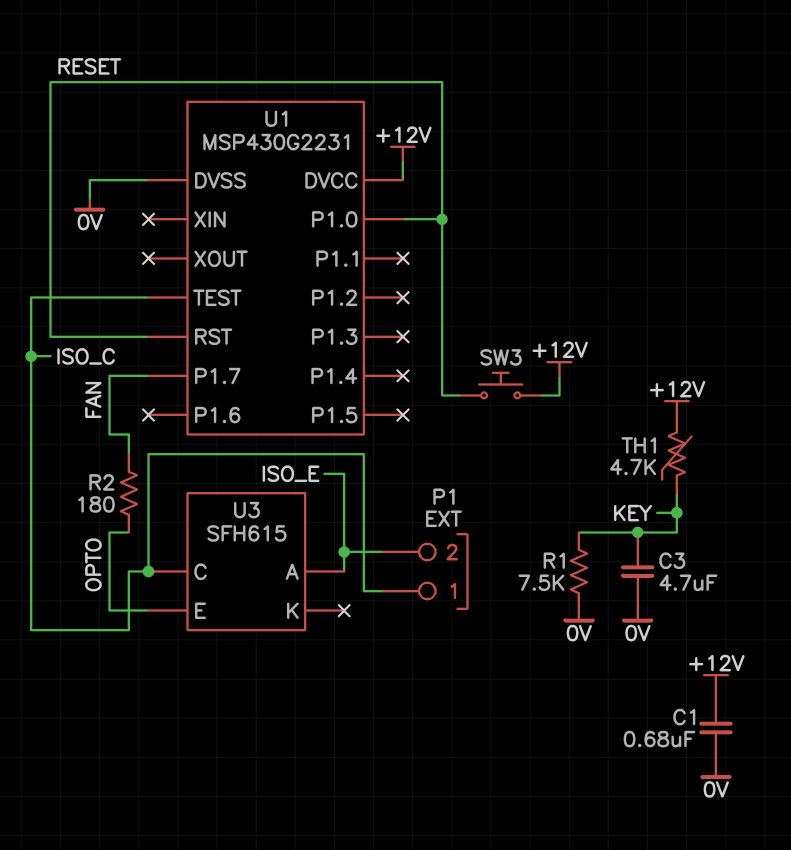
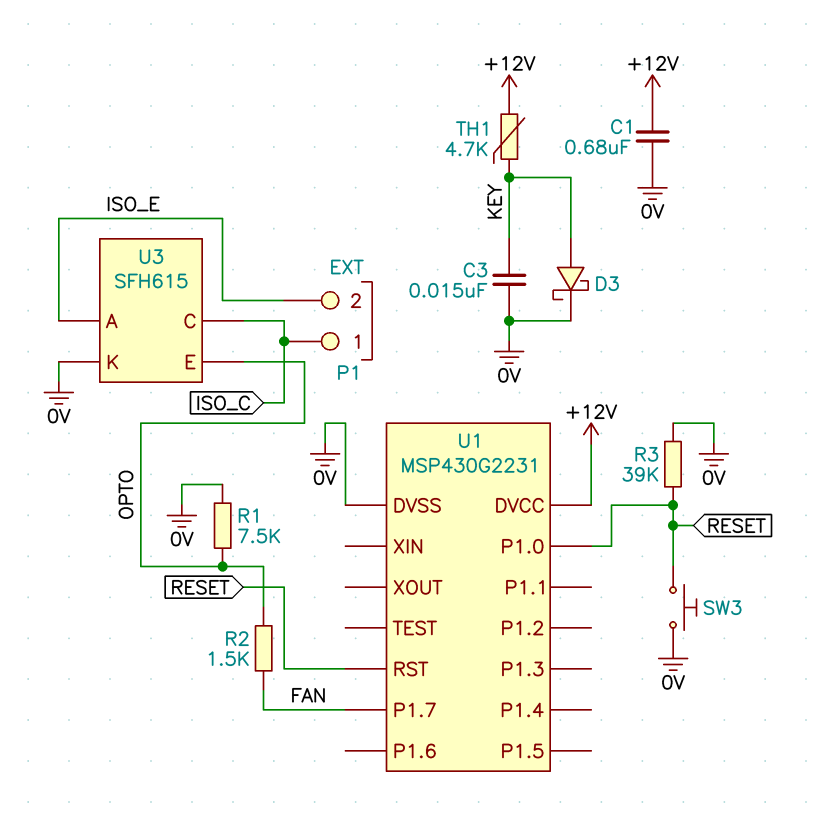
C3: 4.7uF (0V, KEY) -> 15nF (0V, KEY)
D3: none -> schottky (A KEY, K 0V)
R1: 7.5k (0V, KEY) -> 7.5k (0V, OPTO)
R2: 180 (FAN, OPTO) -> 1.5k (FAN, OPTO)
R3: none -> 39k (0V, RESET)
SW3: button (+12V, RESET) -> button (0V, RESET)
U1 pin TEST: ISO_C -> none
U3 pin K: none -> 0V

